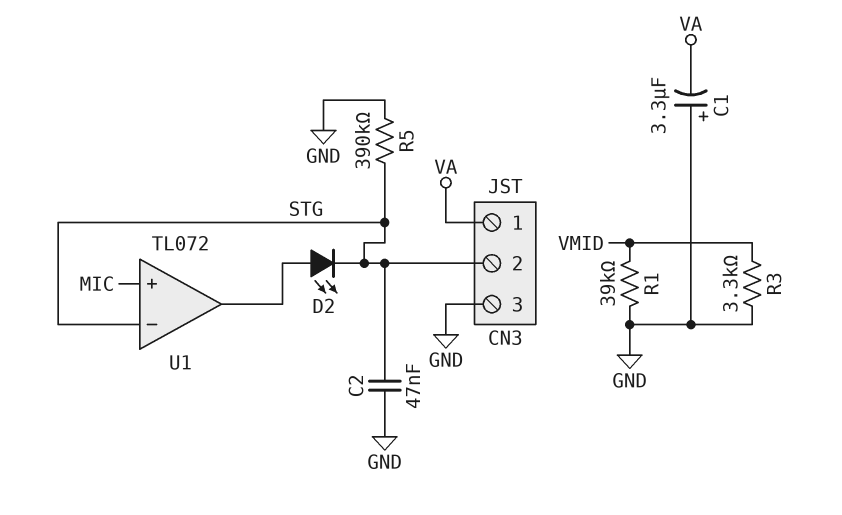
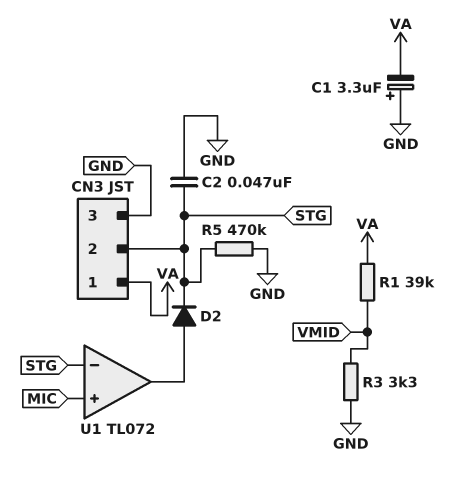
D2: LED (A U1/out, K STG) -> diode (A U1/out, K STG)
R1: 39k (GND, VMID) -> 39k (VA, VMID)
R5: 390k (GND, STG) -> 470k (GND, STG)

